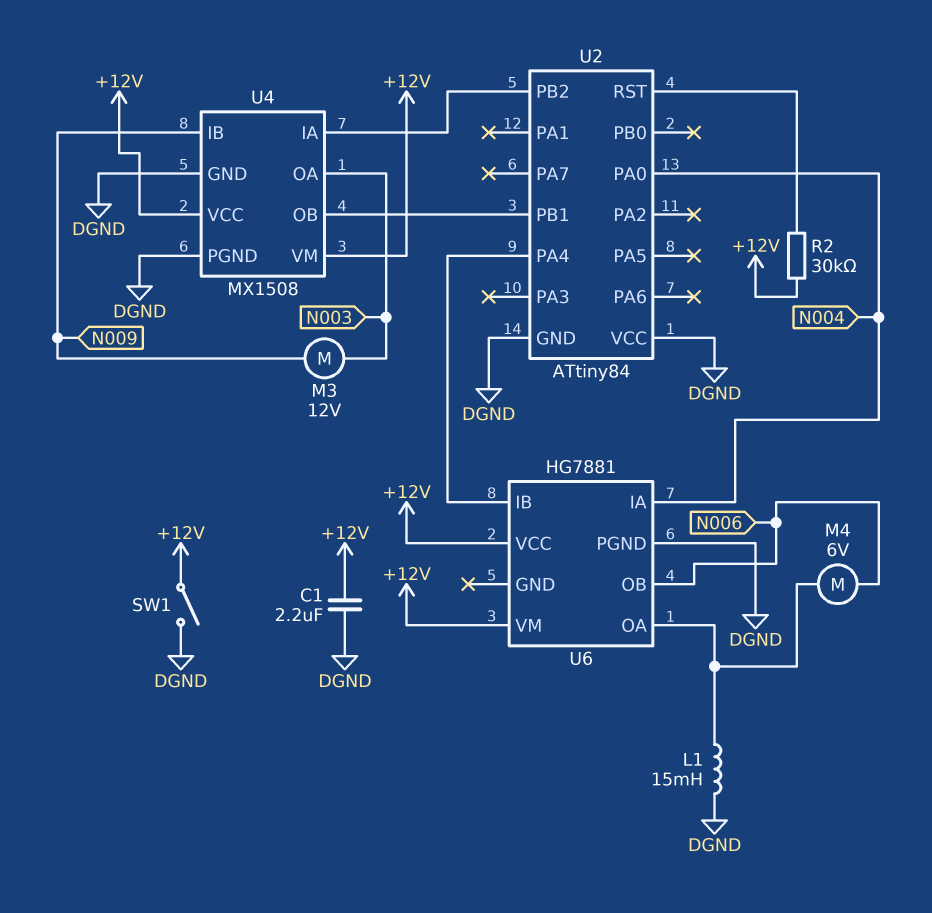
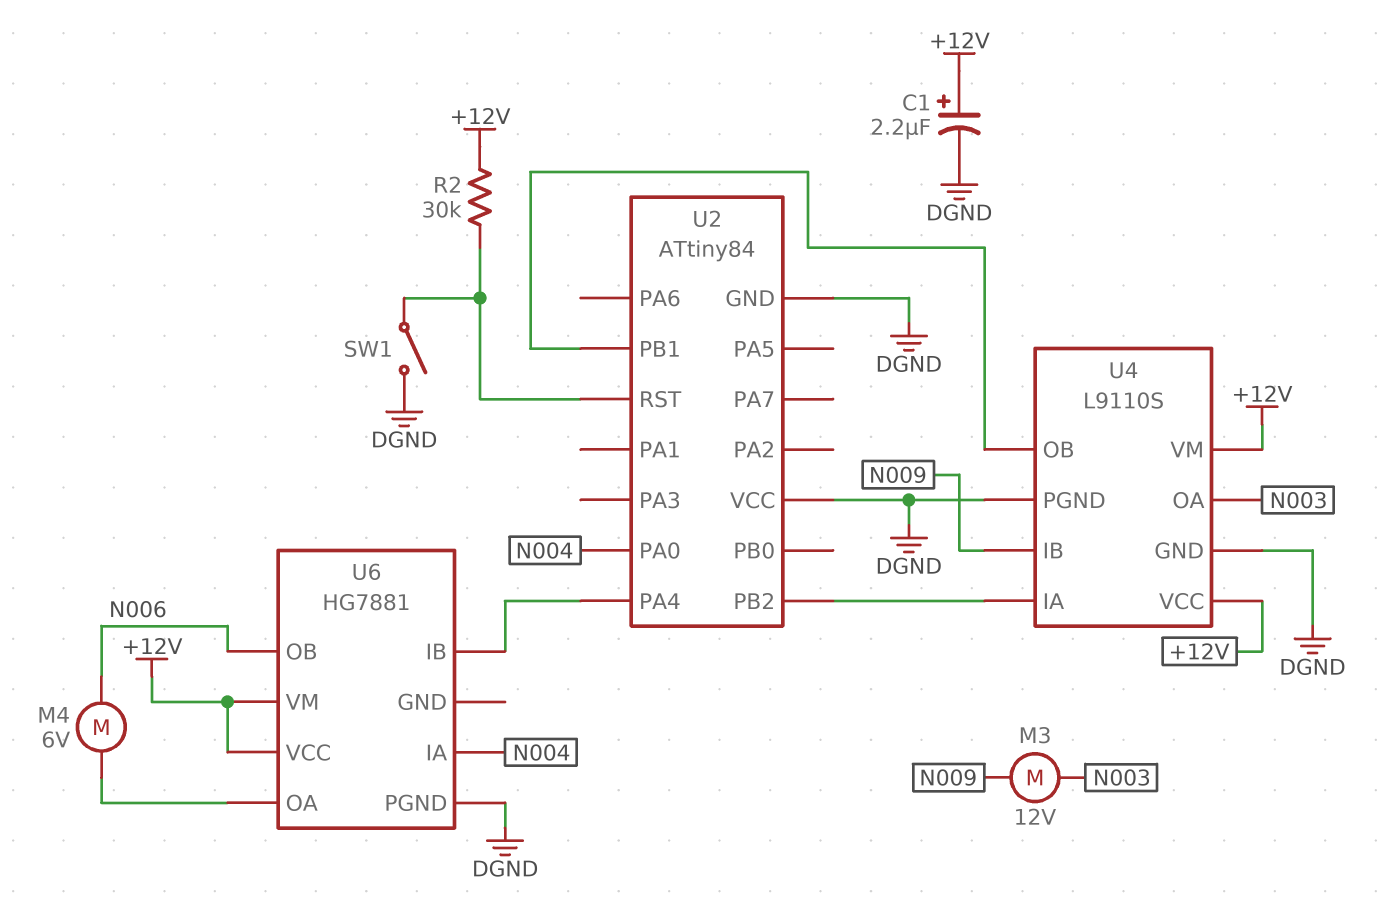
C1: 2.2uF (+12V, DGND) -> 2.2uF (plus +12V, minus DGND)
L1: 15mH (DGND, U6/OA) -> none
SW1: switch (+12V, DGND) -> switch (DGND, U2/RST)
U4: MX1508 -> L9110S

